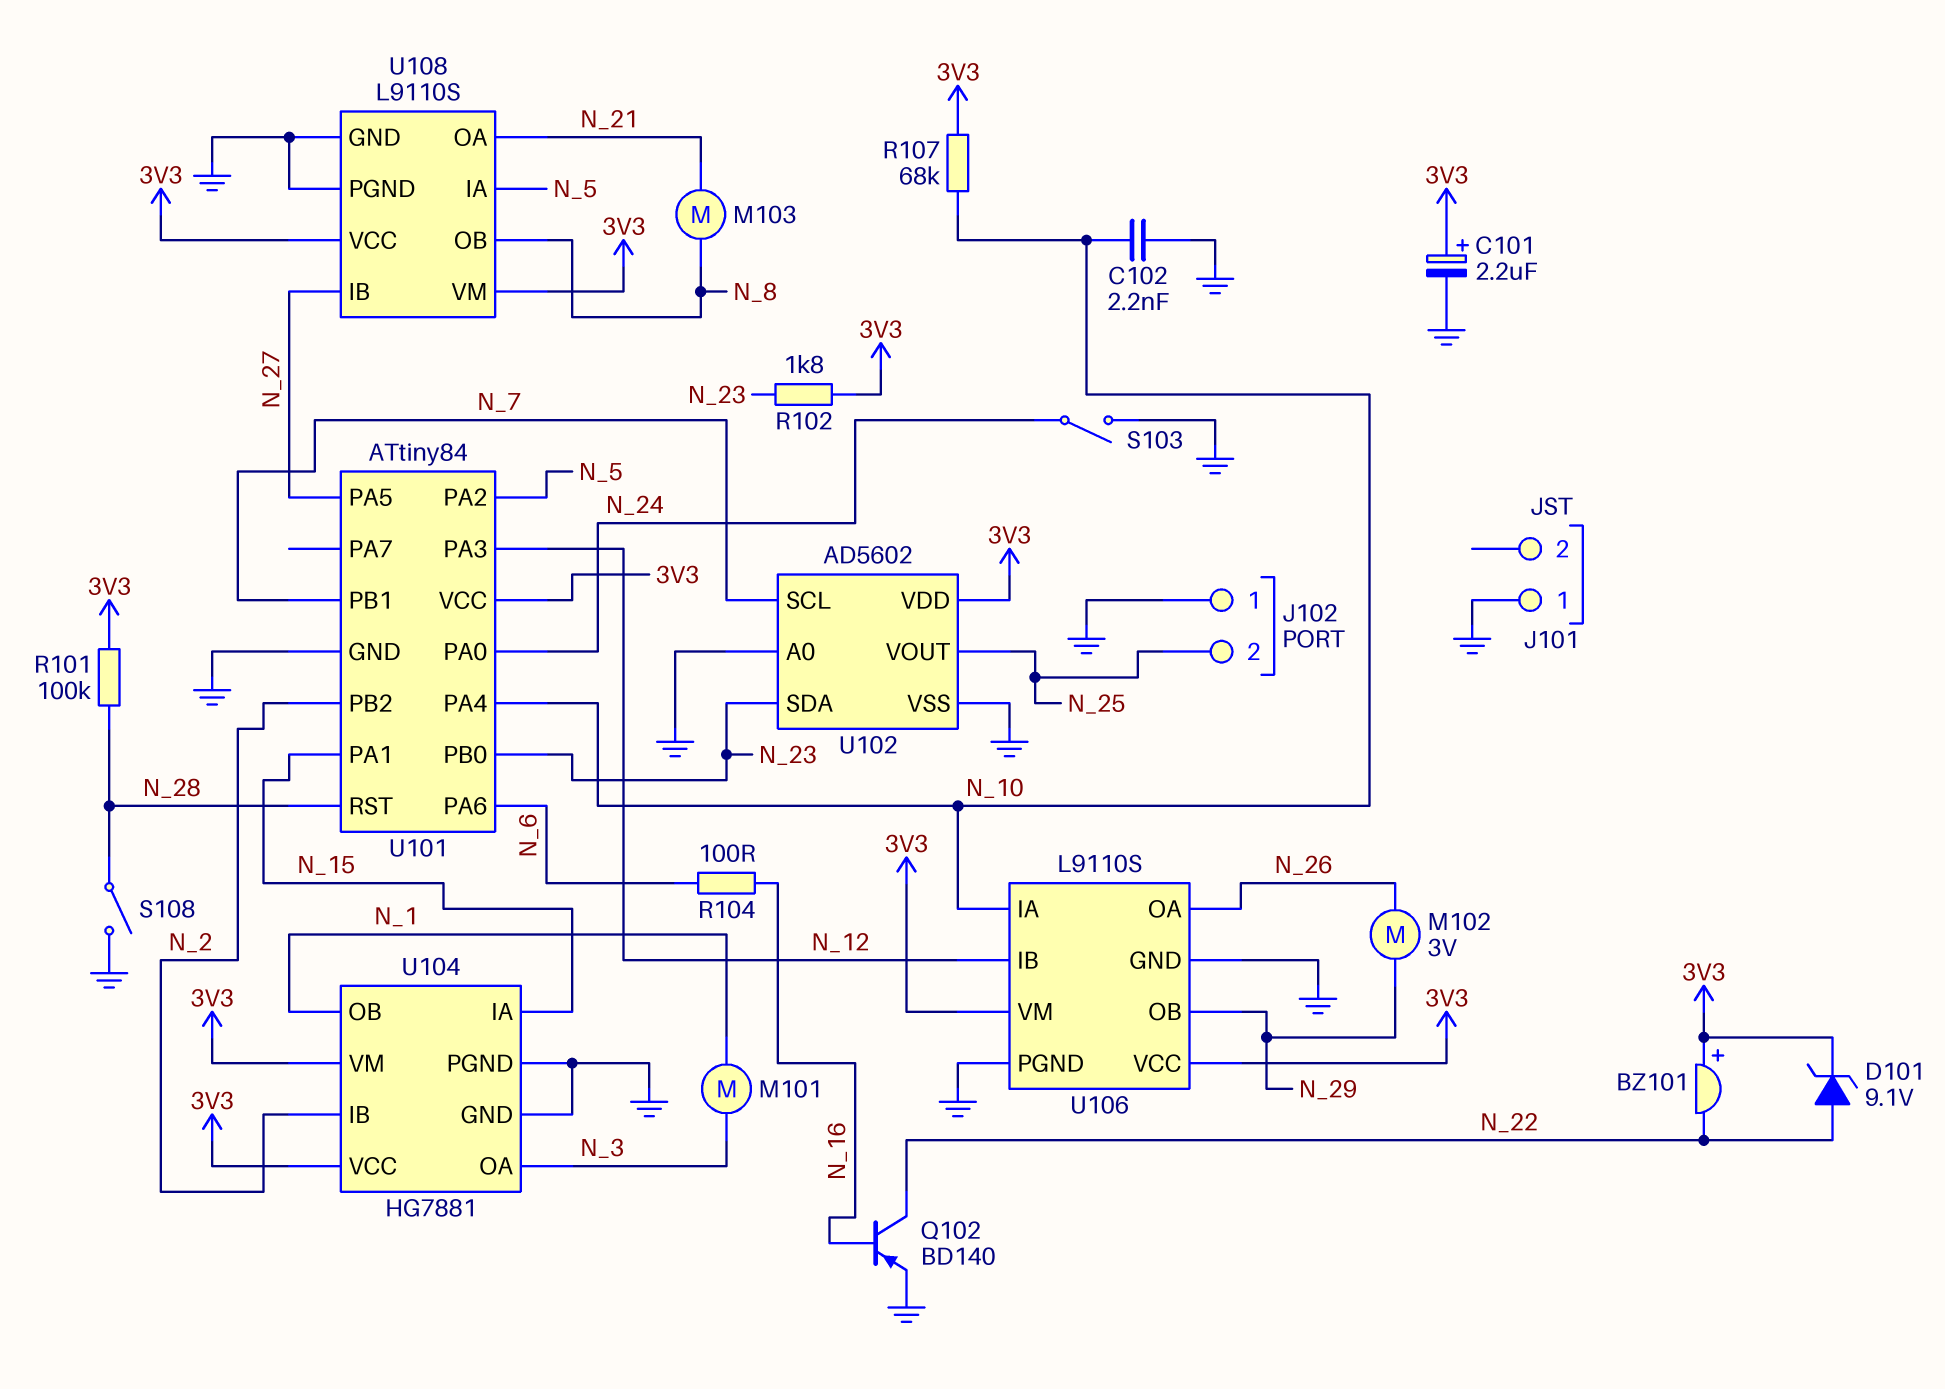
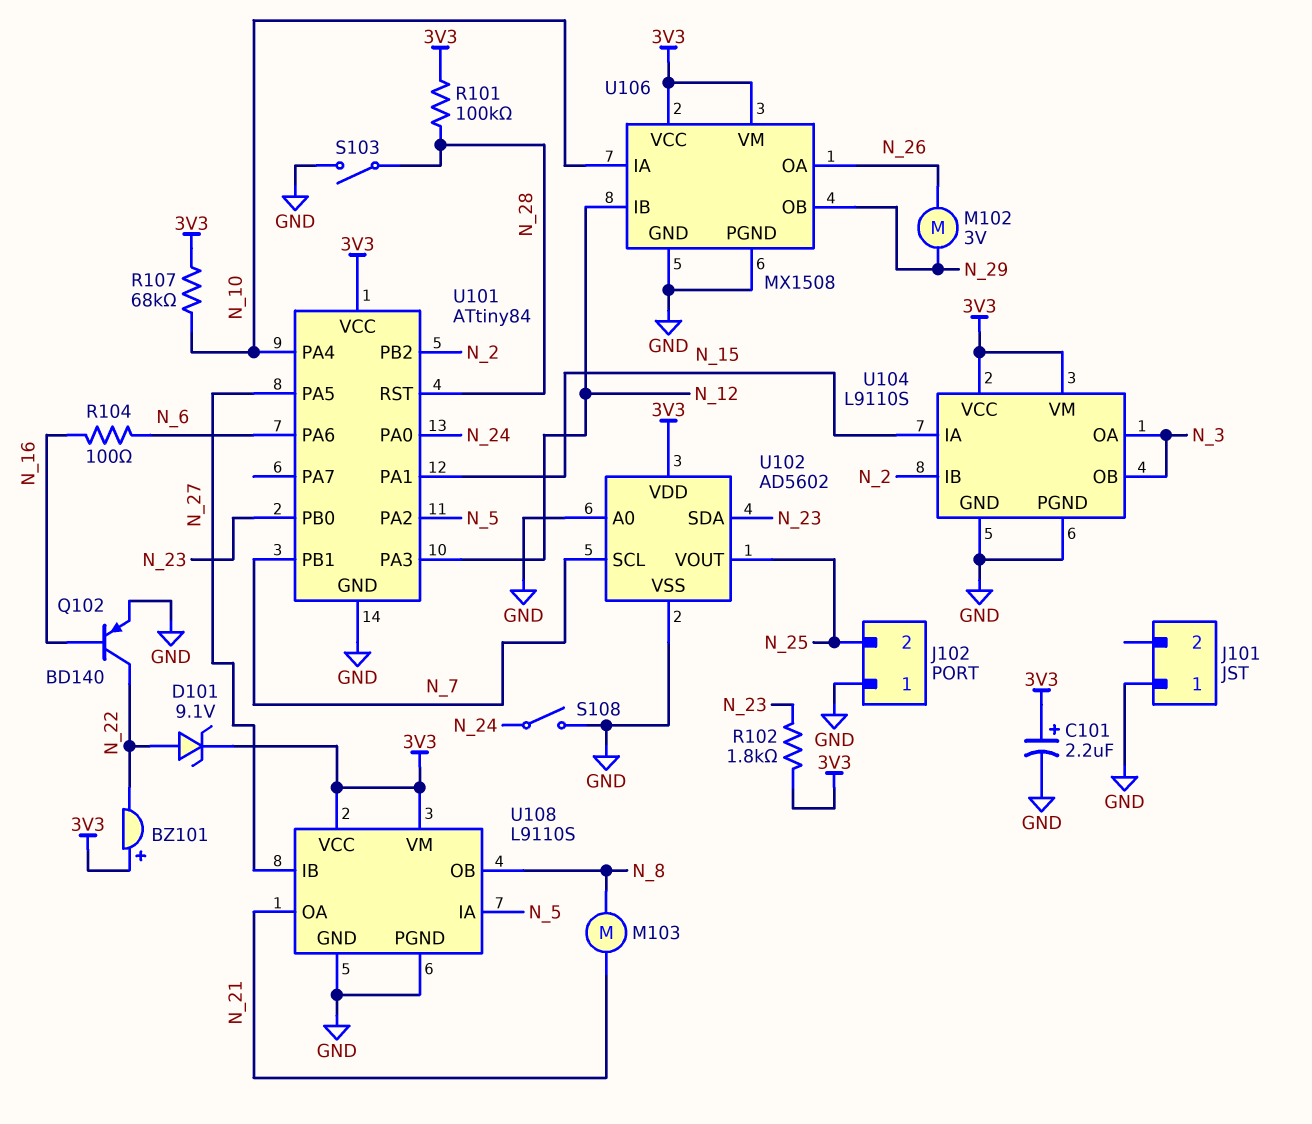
C102: 2.2nF (GND, N_10) -> none
M101: motor (N_1, N_3) -> none
S103: switch (GND, N_24) -> switch (GND, N_28)
S108: switch (GND, N_28) -> switch (GND, N_24)
U104: HG7881 -> L9110S
U104 pin OB: N_1 -> N_3
U106: L9110S -> MX1508

